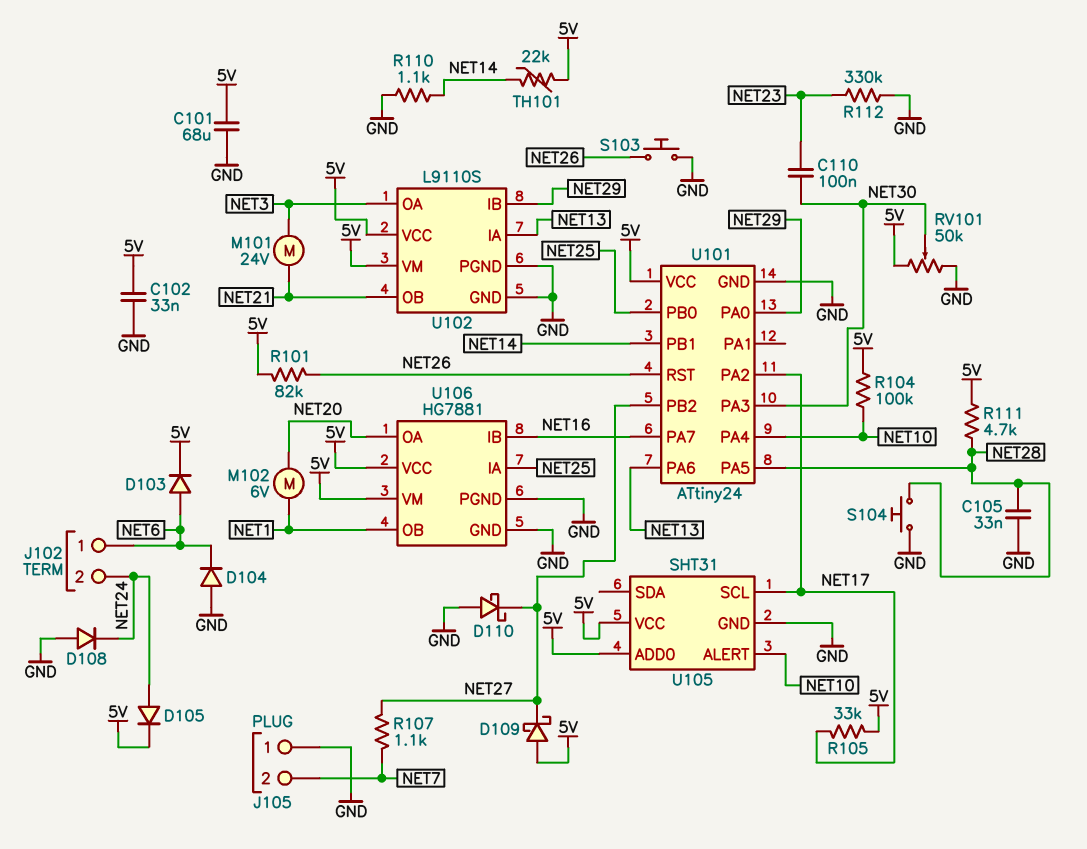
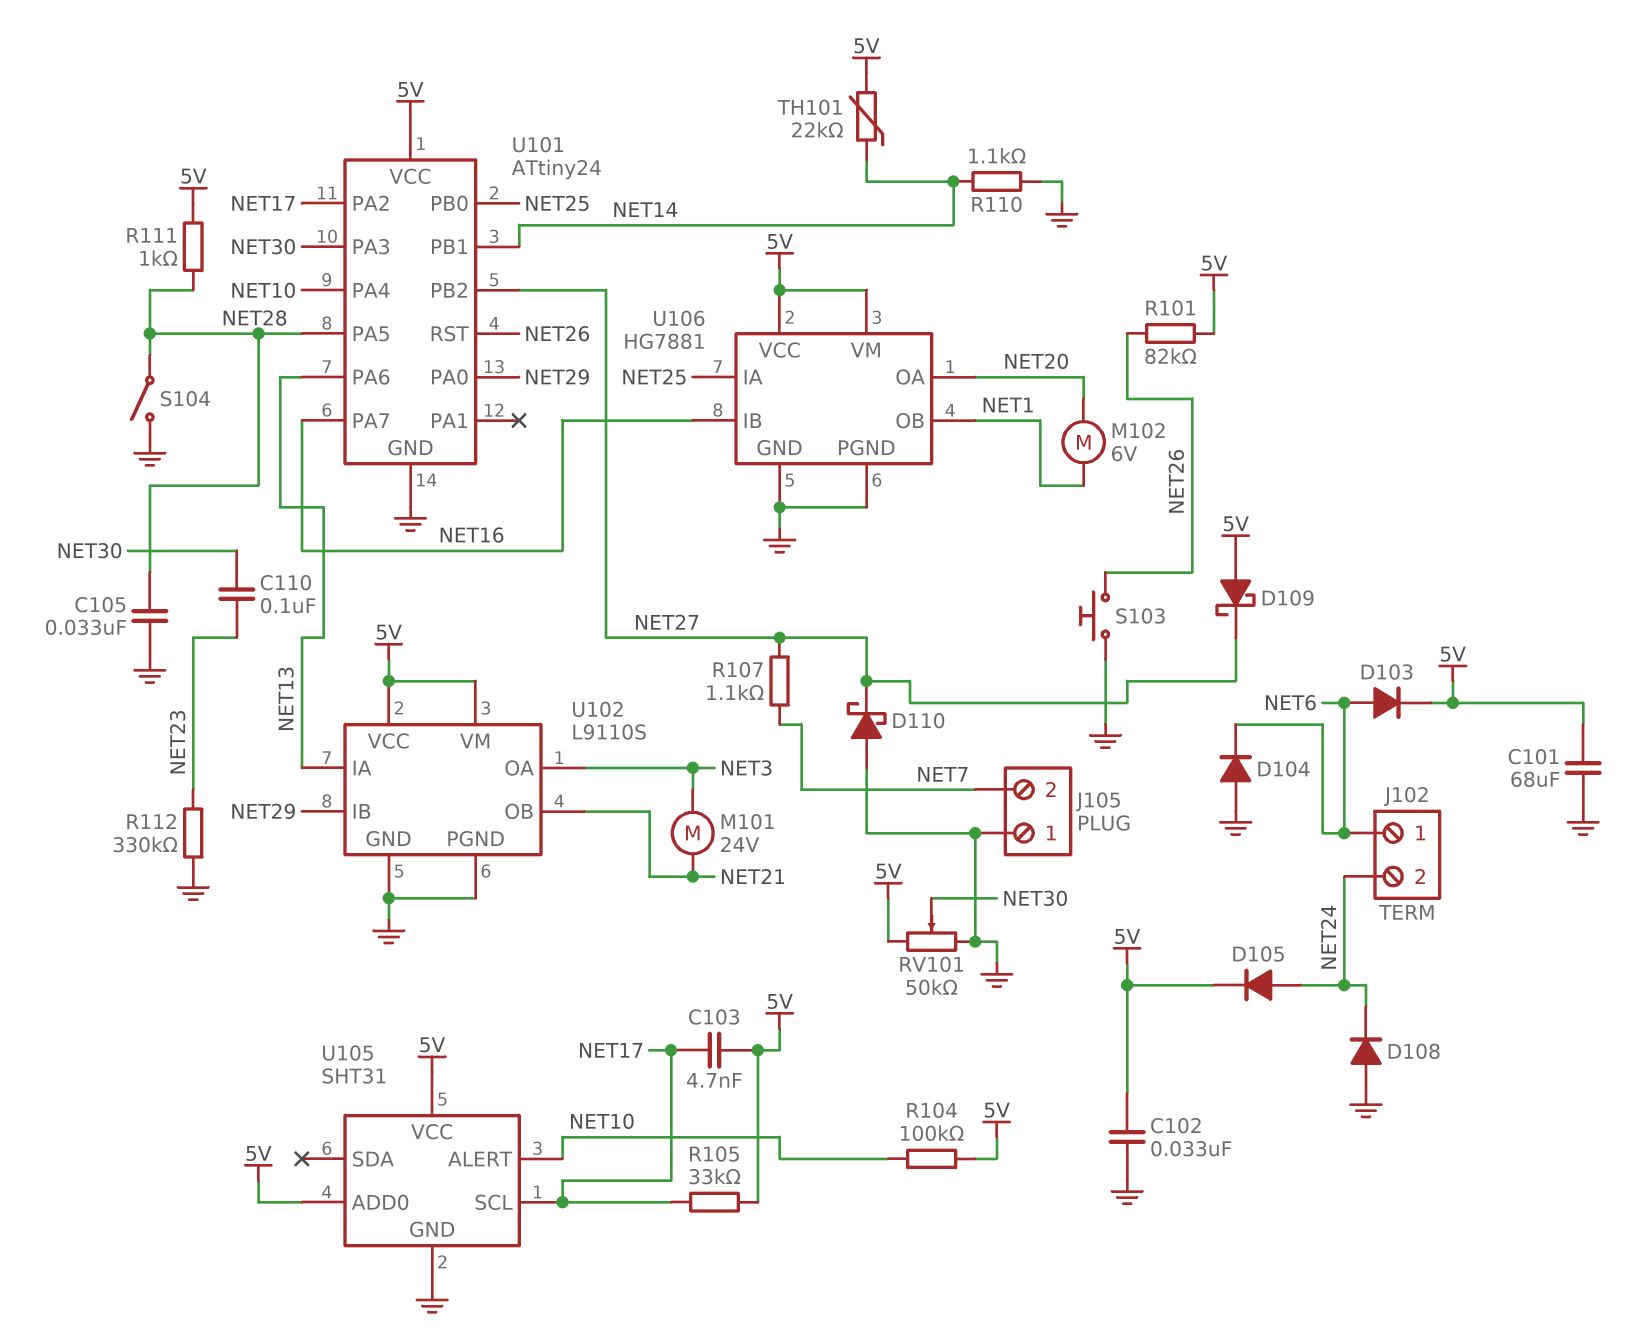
C103: none -> 4.7nF (5V, NET17)
R111: 4.7k (5V, NET28) -> 1k (5V, NET28)
S104: button (GND, NET28) -> switch (GND, NET28)

